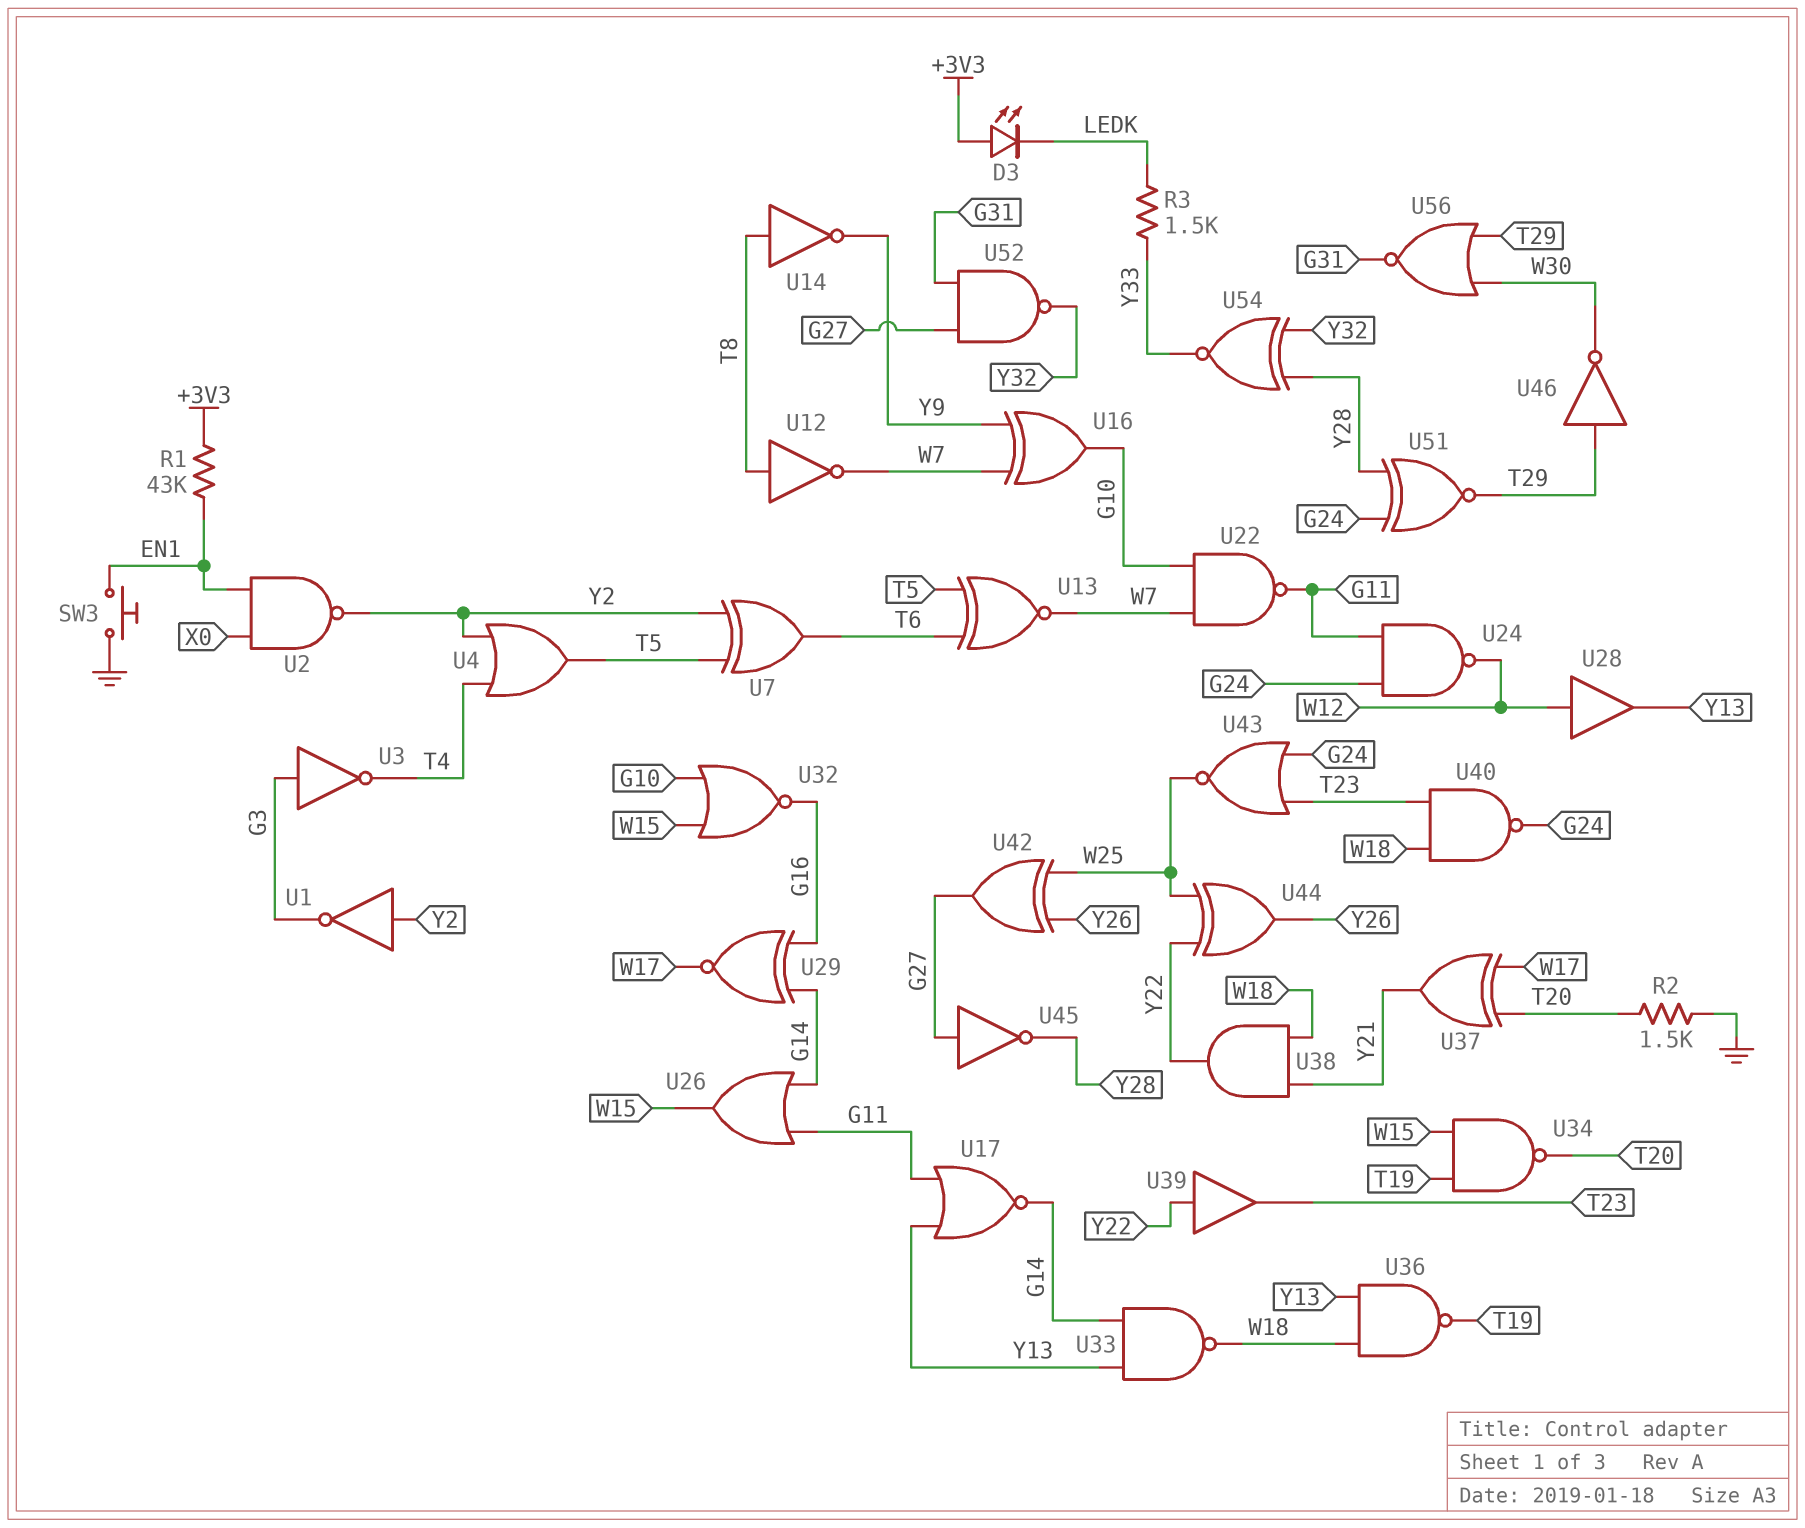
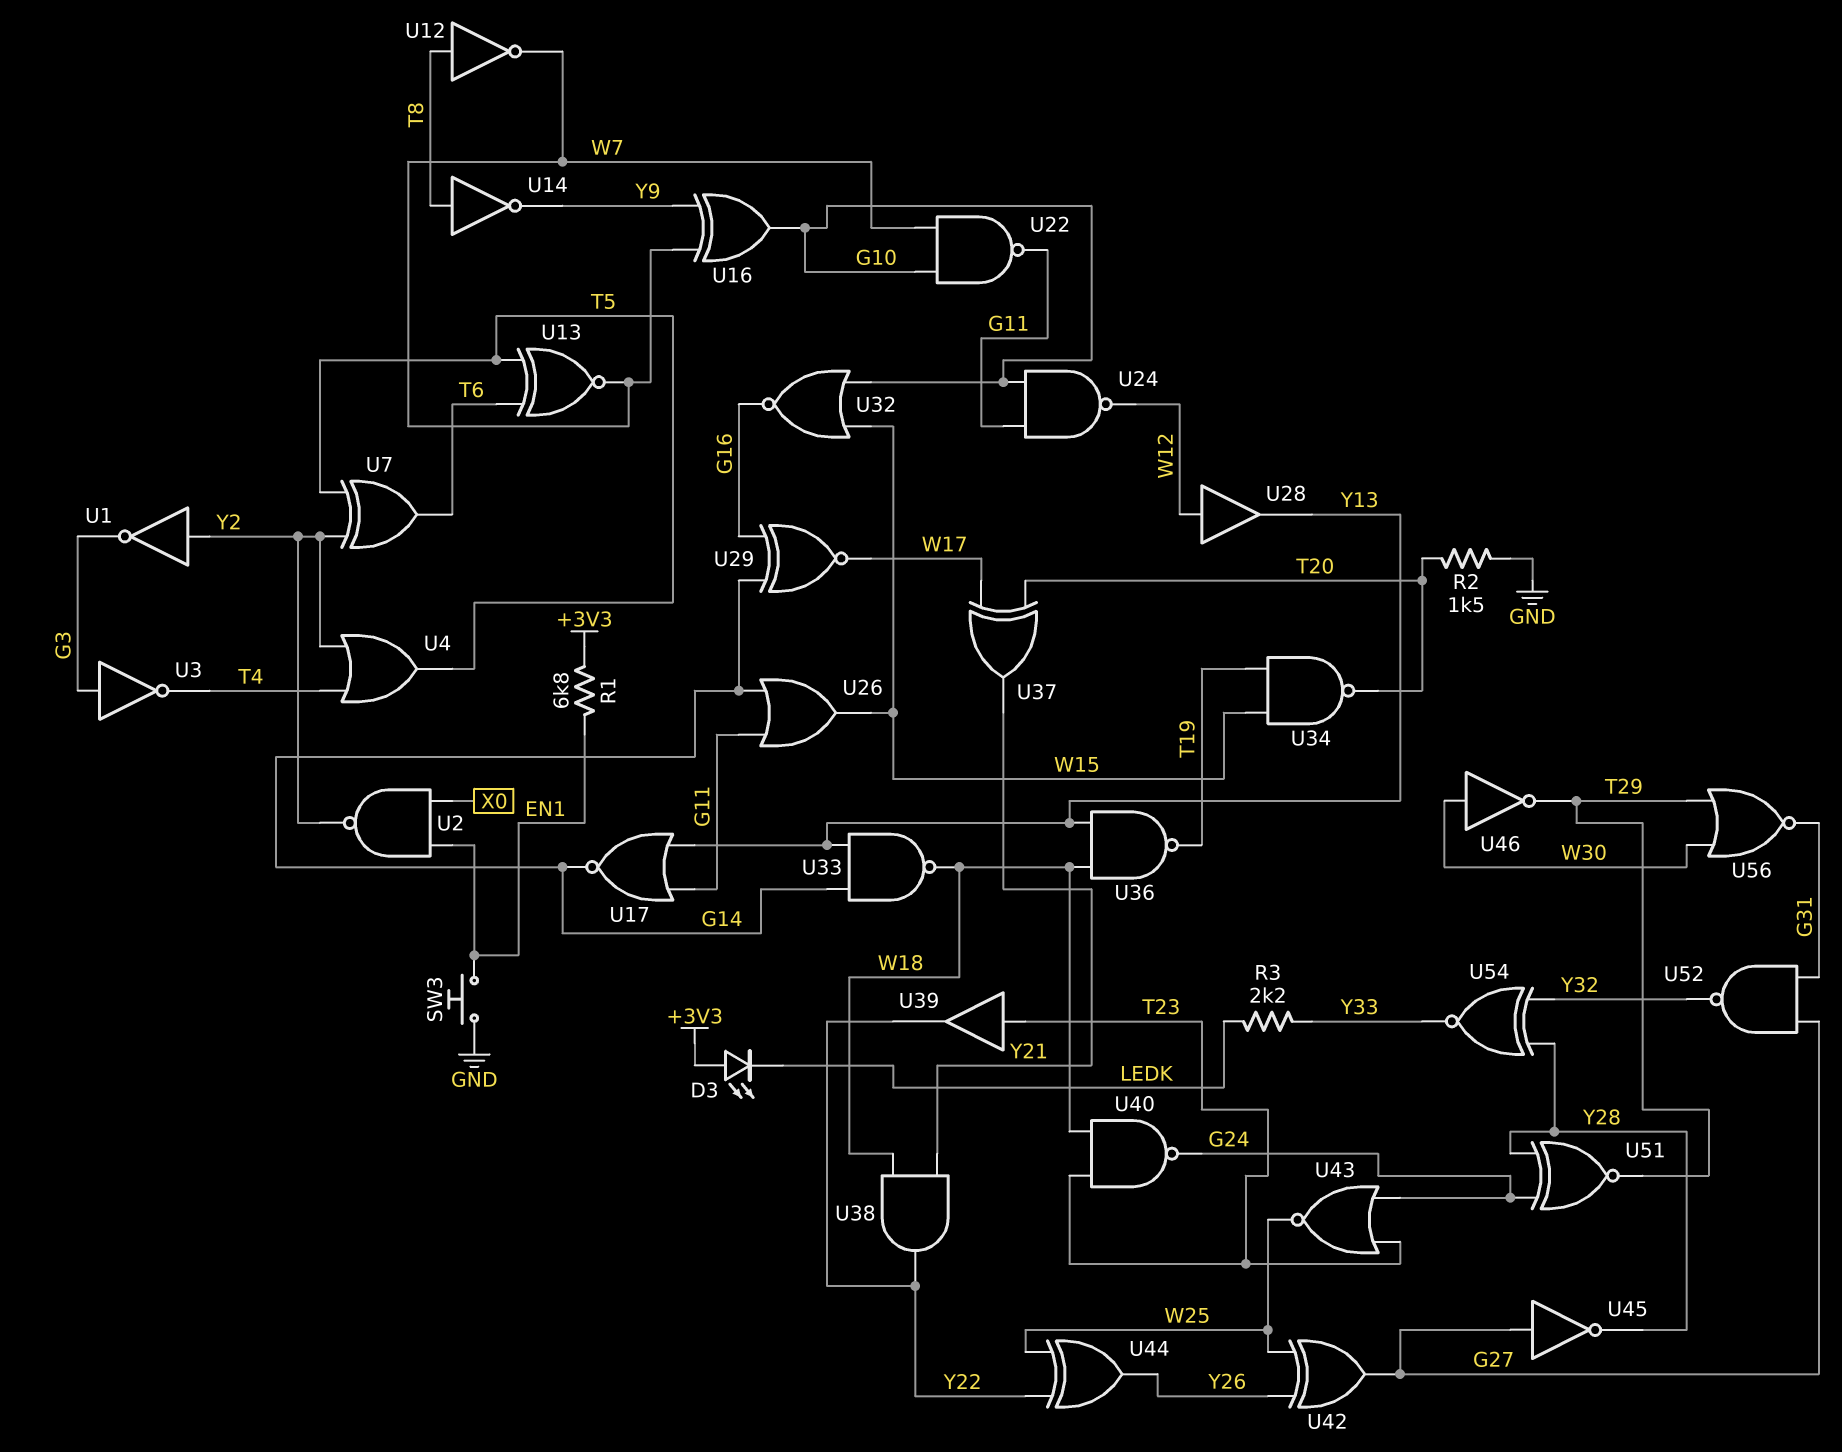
R1: 43k (+3V3, EN1) -> 6.8k (+3V3, EN1)
R3: 1.5k (LEDK, Y33) -> 2.2k (LEDK, Y33)
U24: NAND (in G11, in G24, out W12) -> NAND (in G10, in G11, out W12)
U39: buffer (in Y22, out T23) -> buffer (in T23, out Y22)
U46: NOT (in T29, out W30) -> NOT (in W30, out T29)

